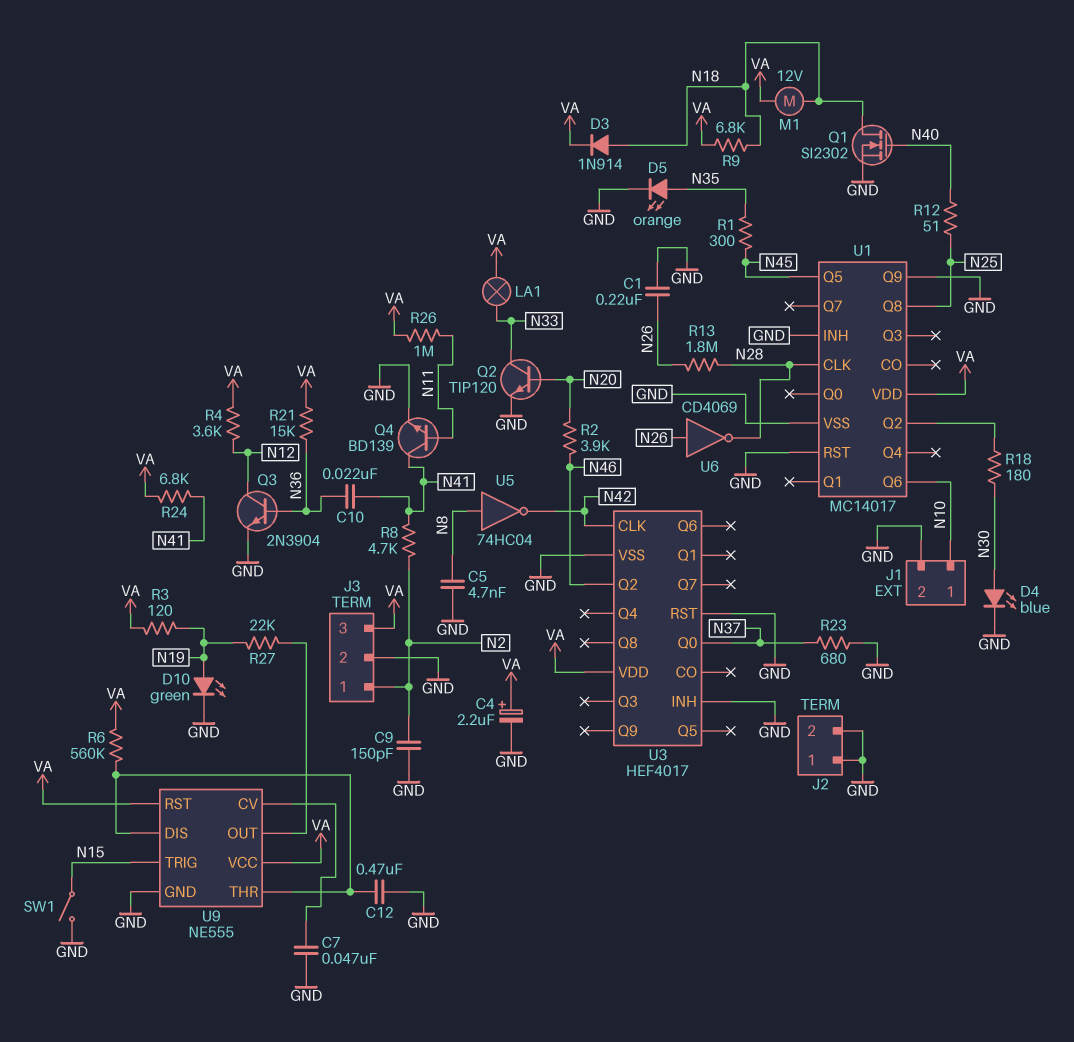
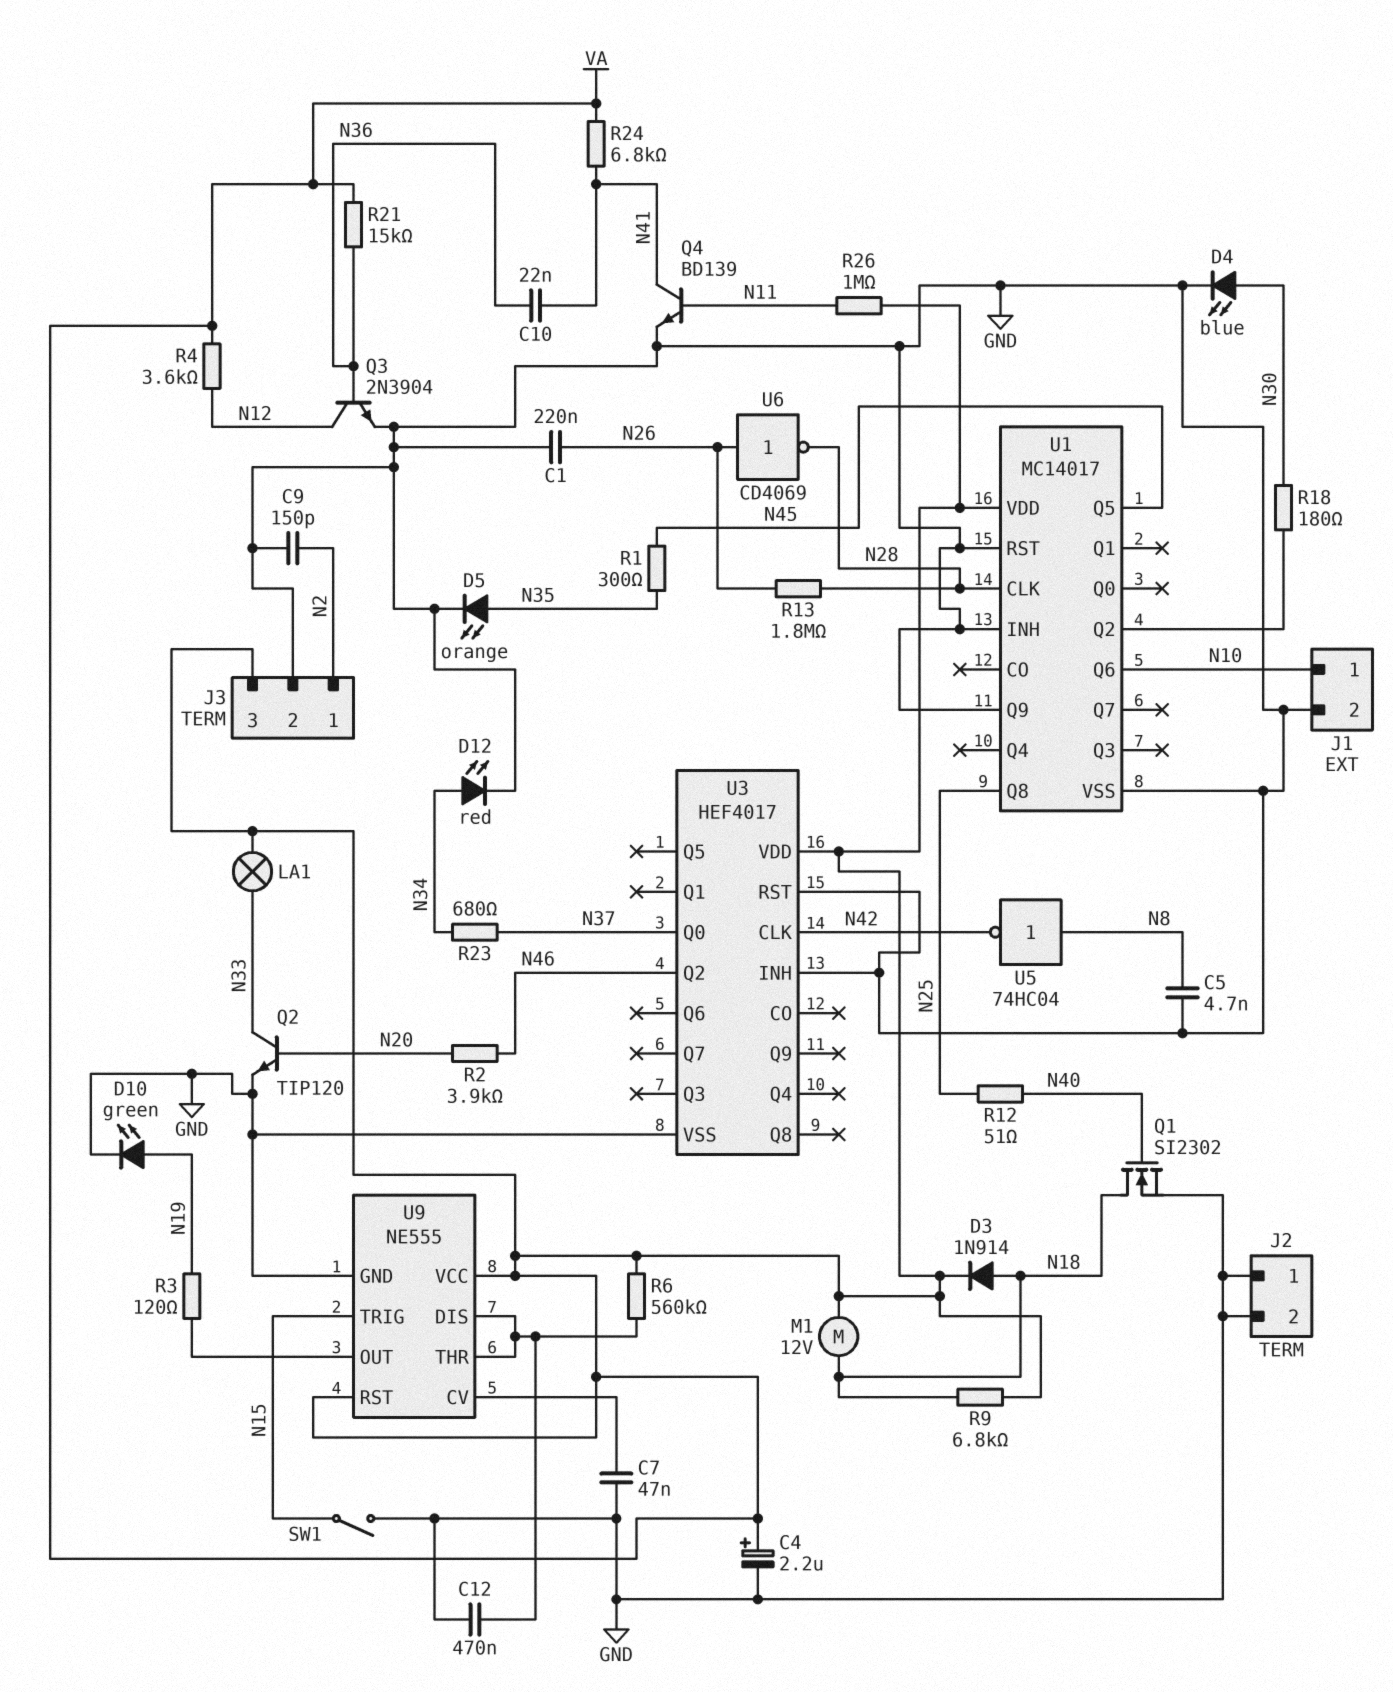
D12: none -> LED red (A N34, K GND)
R3: 120 (N19, VA) -> 120 (N19, U9/OUT)
R8: 4.7k (N2, N41) -> none
R23: 680 (GND, N37) -> 680 (N34, N37)
R27: 22k (N19, U9/OUT) -> none

